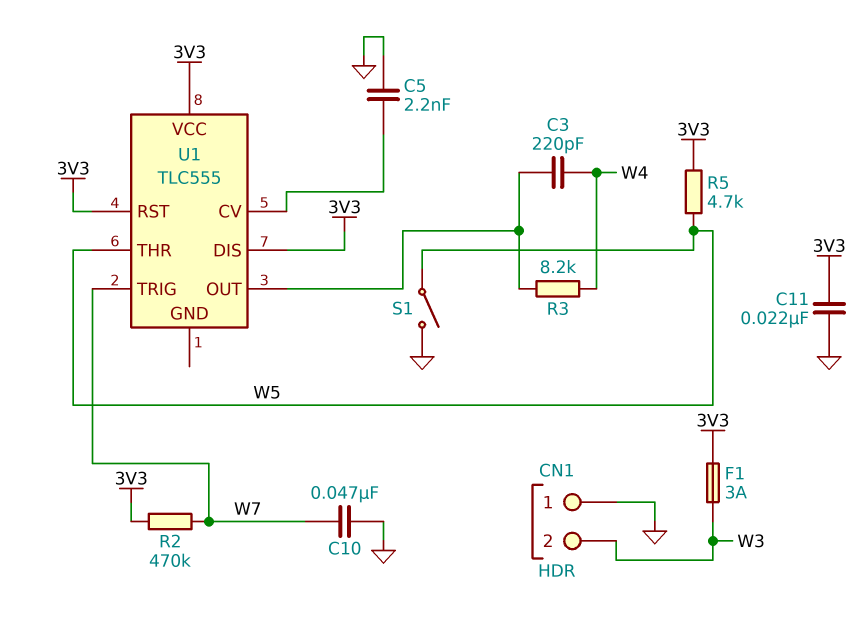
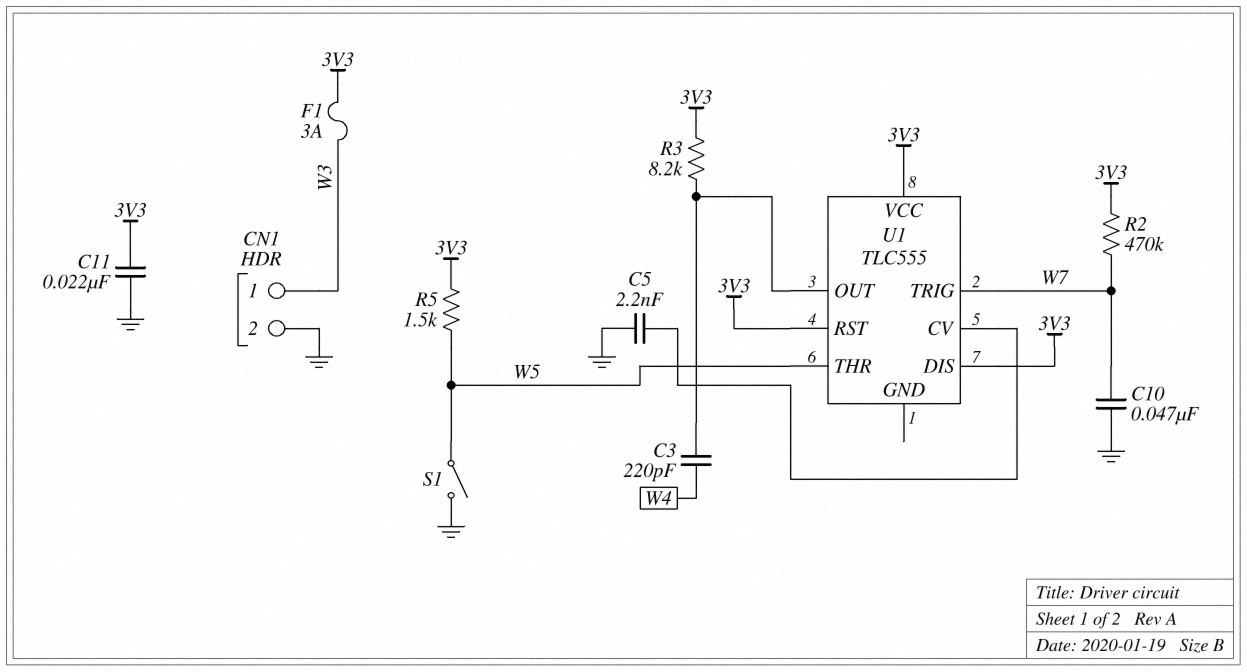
CN1 pin 1: GND -> W3
CN1 pin 2: W3 -> GND
R3: 8.2k (U1/OUT, W4) -> 8.2k (3V3, U1/OUT)
R5: 4.7k (3V3, W5) -> 1.5k (3V3, W5)

